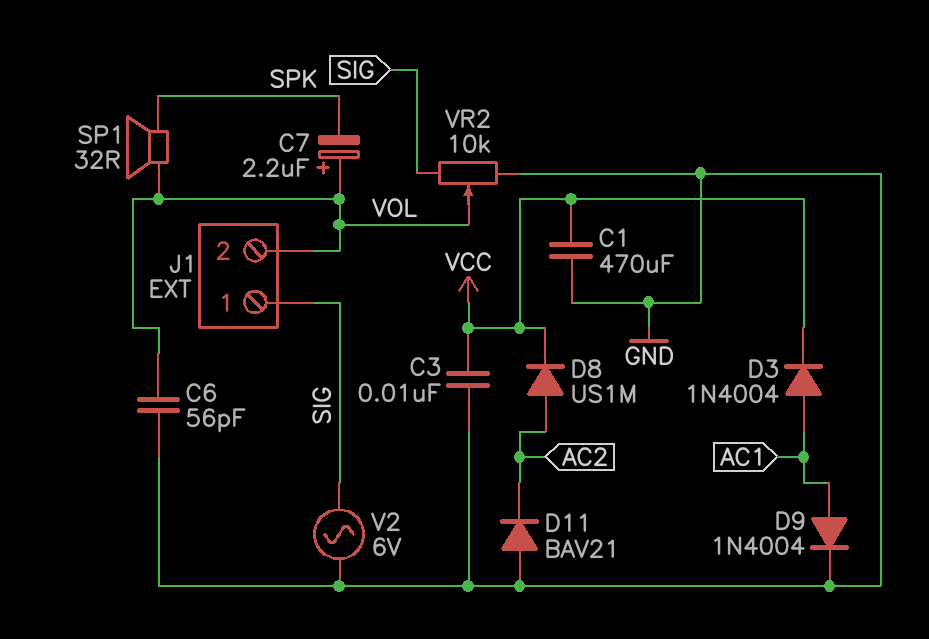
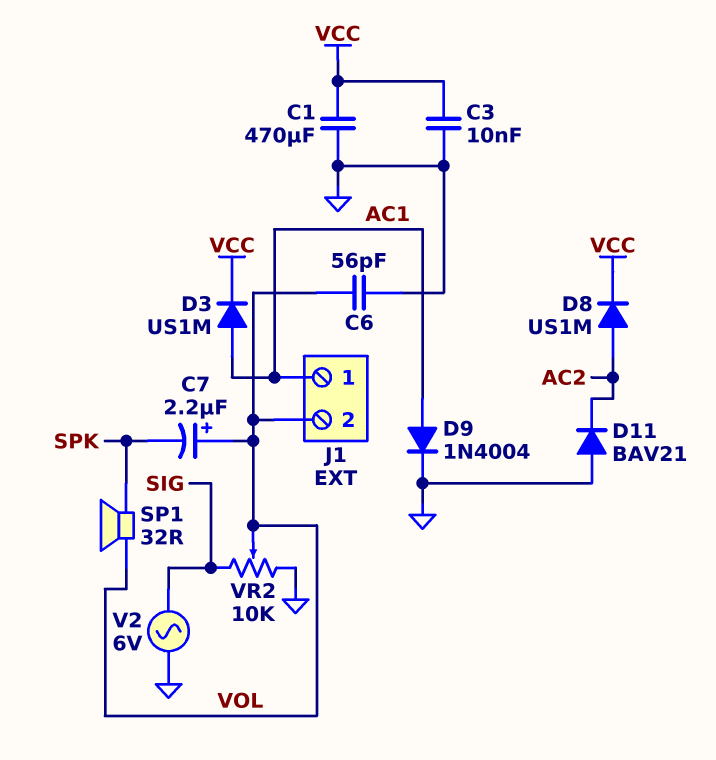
D3: diode 1N4004 (A AC1, K VCC) -> diode US1M (A AC1, K VCC)
J1 pin 1: SIG -> AC1

